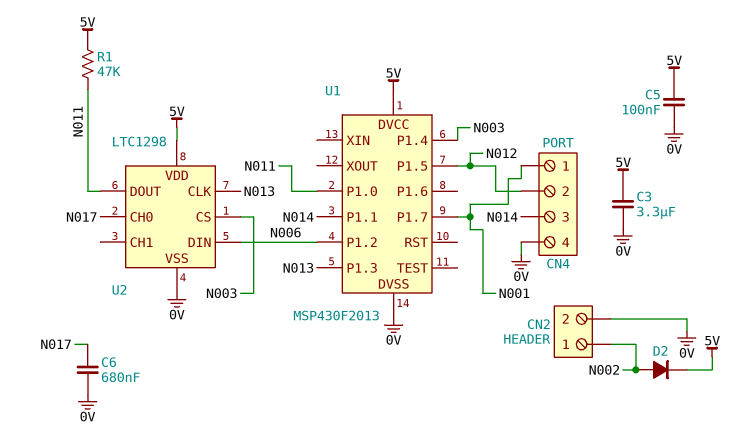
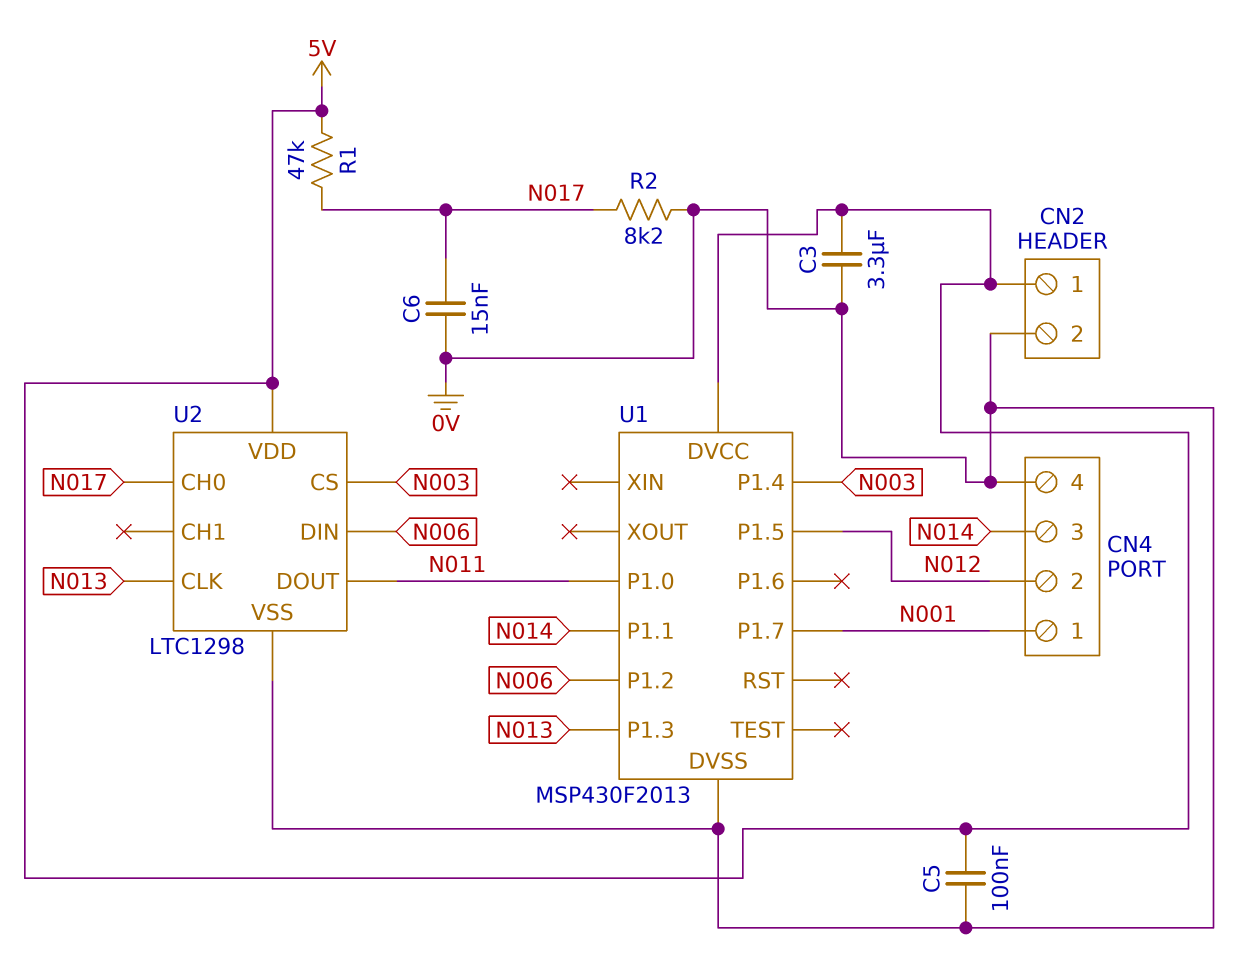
C6: 680nF (0V, N017) -> 15nF (0V, N017)
CN2 pin 1: N002 -> 5V
D2: diode (A N002, K 5V) -> none
R1: 47k (5V, N011) -> 47k (5V, N017)
R2: none -> 8.2k (0V, N017)

